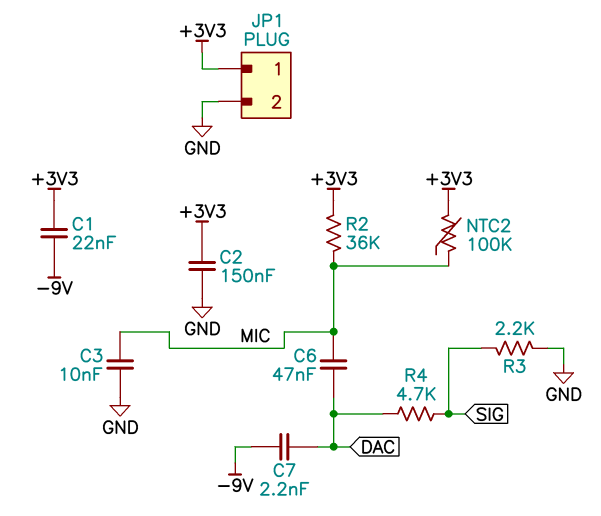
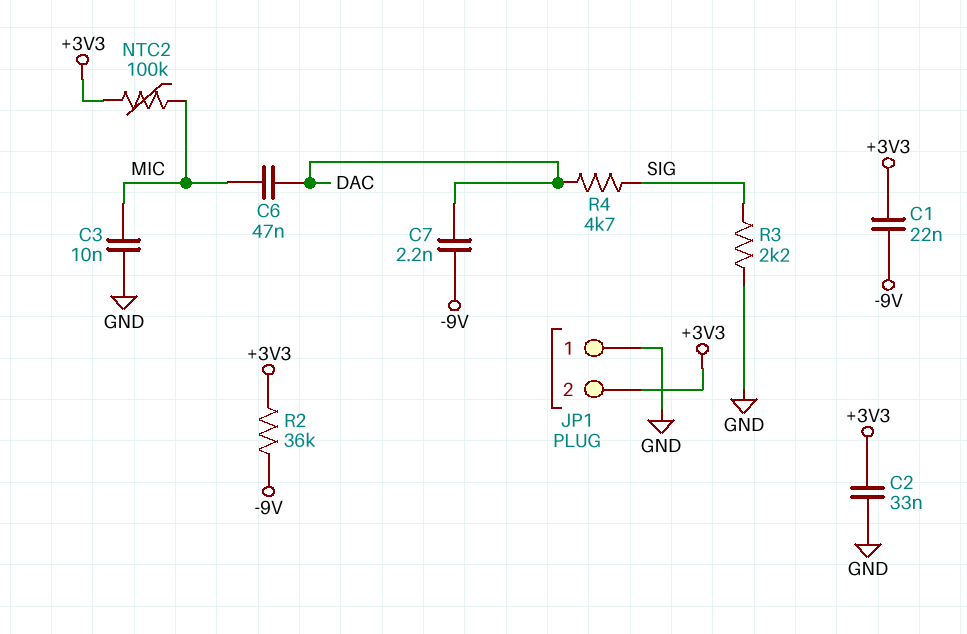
C2: 150nF (+3V3, GND) -> 33nF (+3V3, GND)
JP1 pin 1: +3V3 -> GND
JP1 pin 2: GND -> +3V3
R2: 36k (+3V3, MIC) -> 36k (+3V3, -9V)

